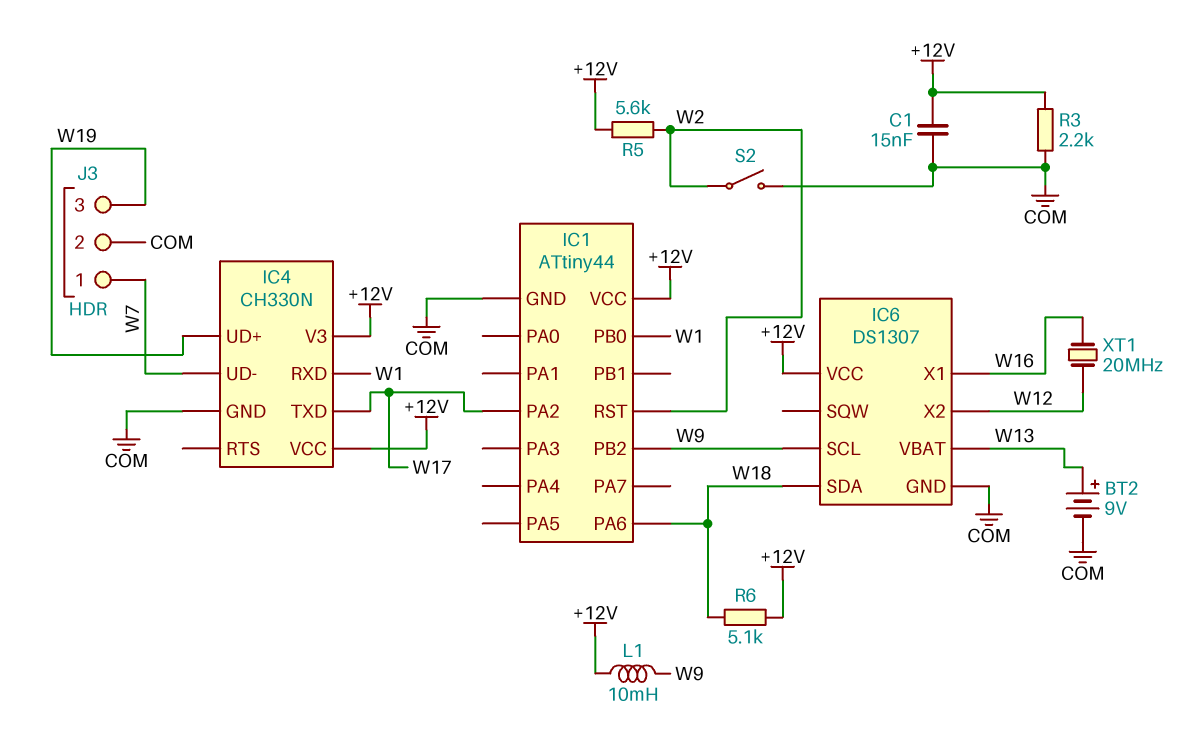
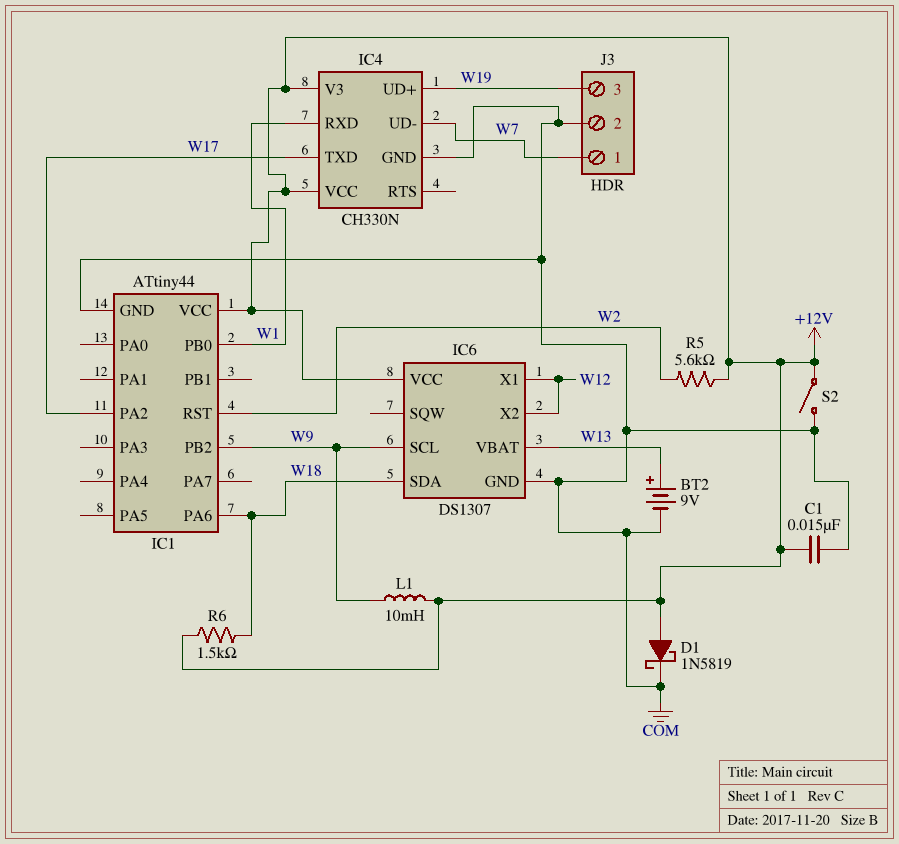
D1: none -> schottky 1N5819 (A +12V, K COM)
IC6 pin X1: W16 -> W12
R3: 2.2k (+12V, COM) -> none
R6: 5.1k (+12V, W18) -> 1.5k (+12V, W18)
S2: switch (COM, W2) -> switch (+12V, COM)
XT1: 20MHz (W12, W16) -> none

